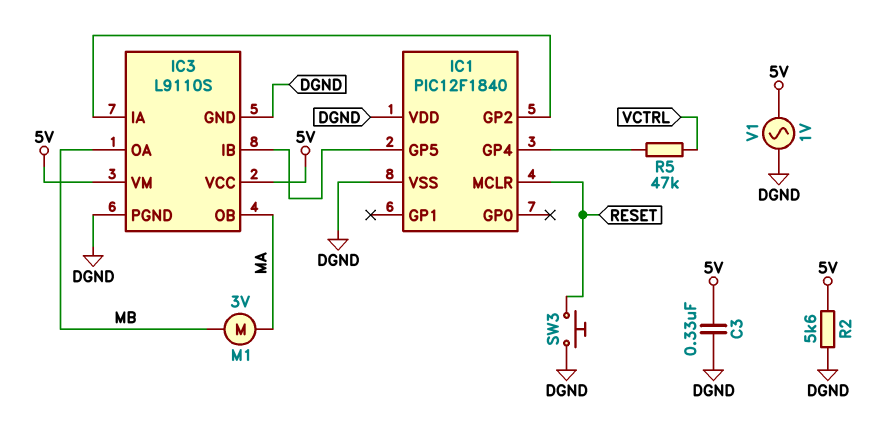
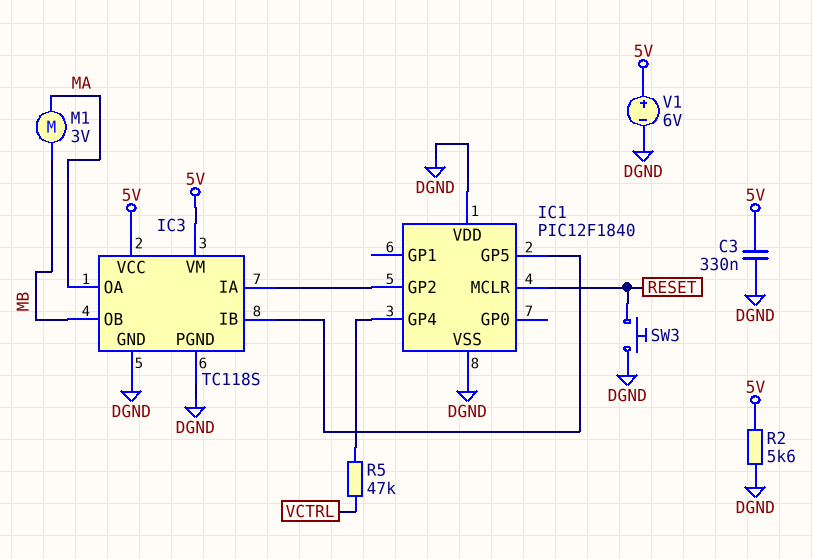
IC3: L9110S -> TC118S
IC3 pin OA: MB -> MA
IC3 pin OB: MA -> MB
V1: AC 1V (5V, DGND) -> 6V (plus 5V, minus DGND)

